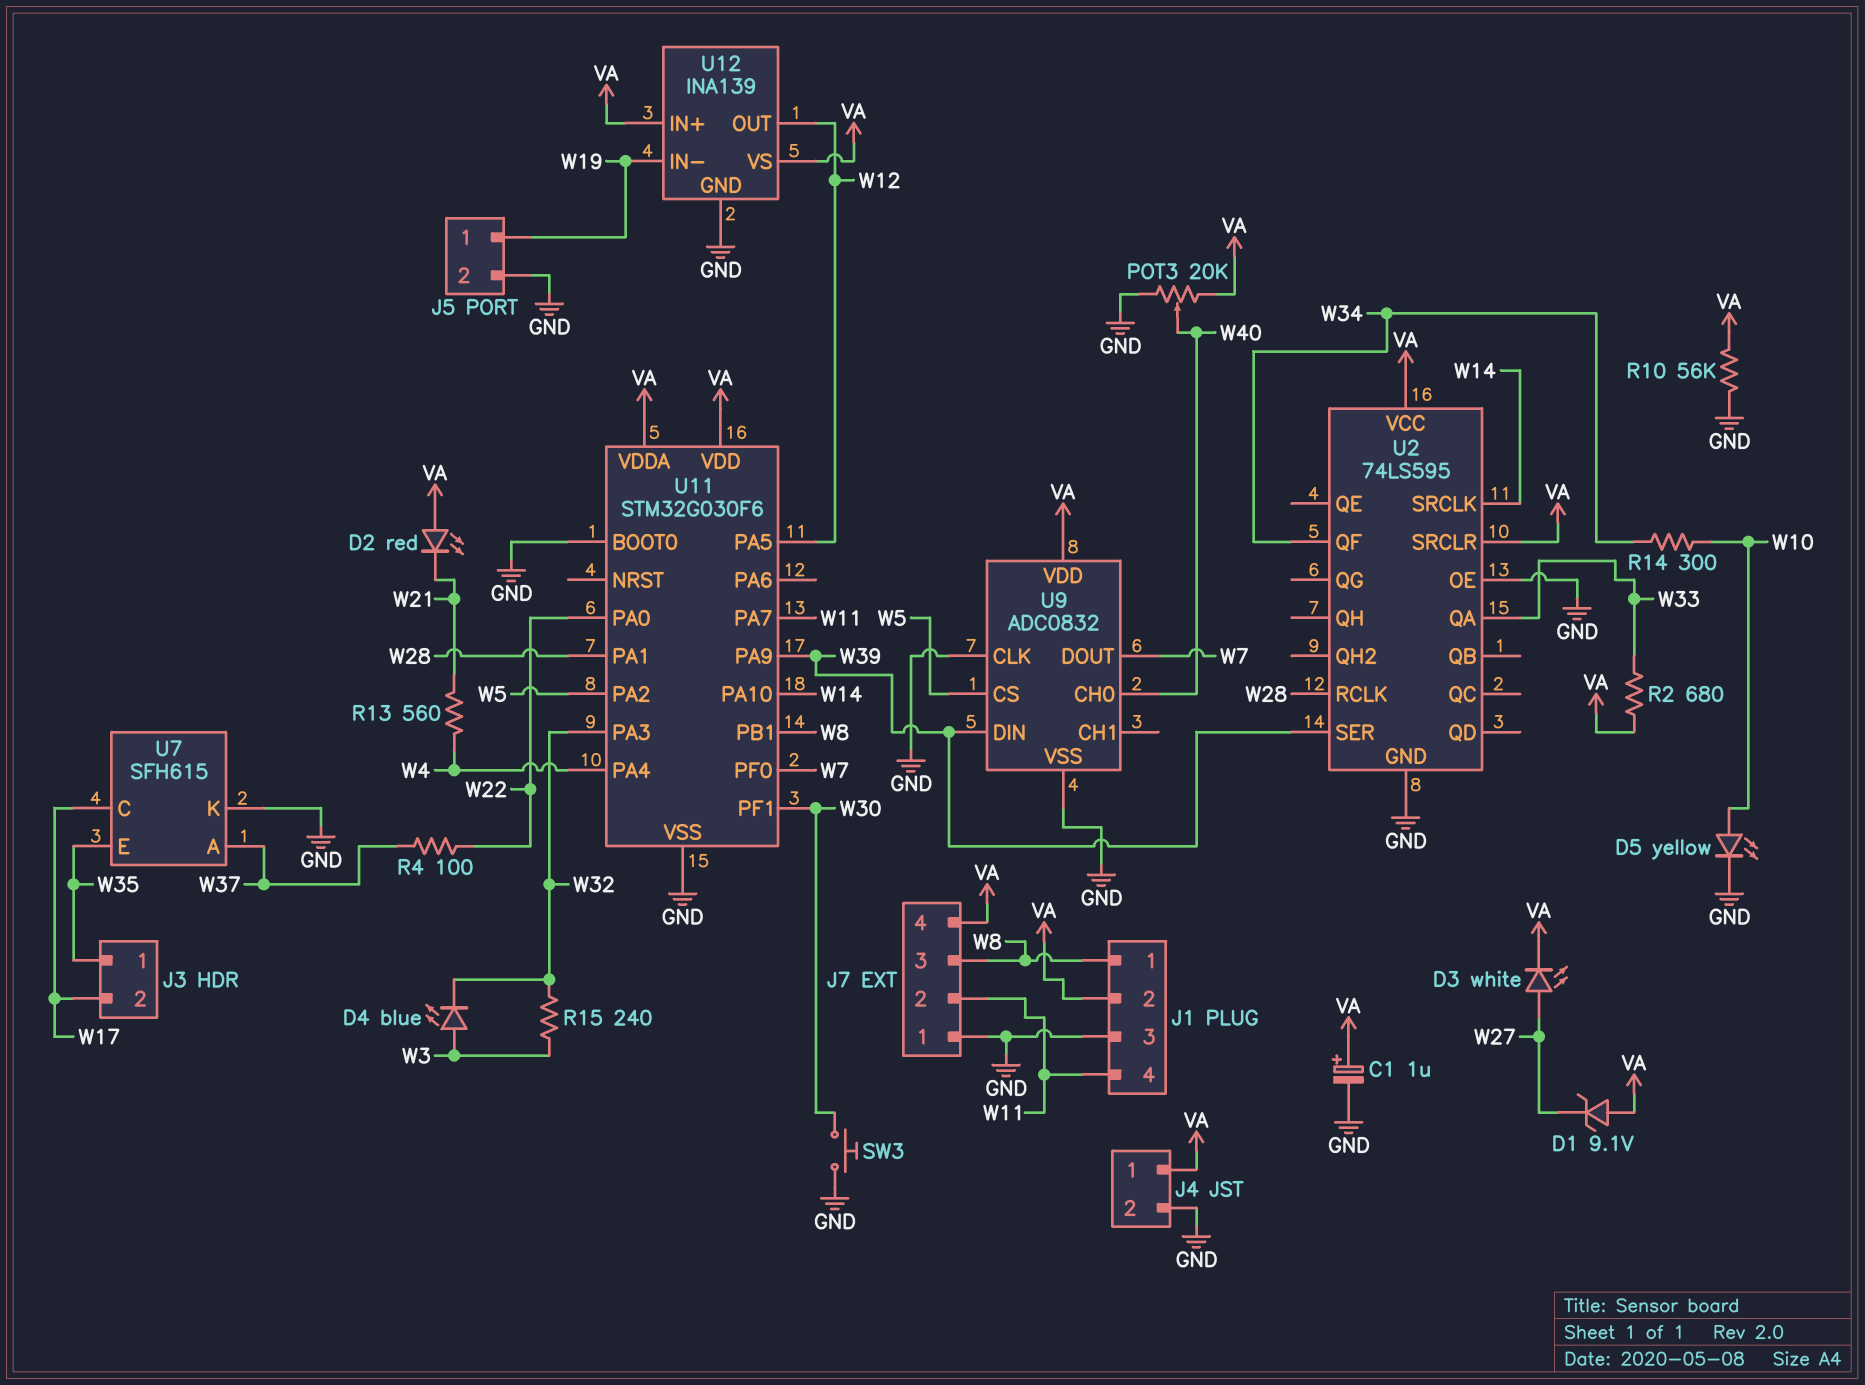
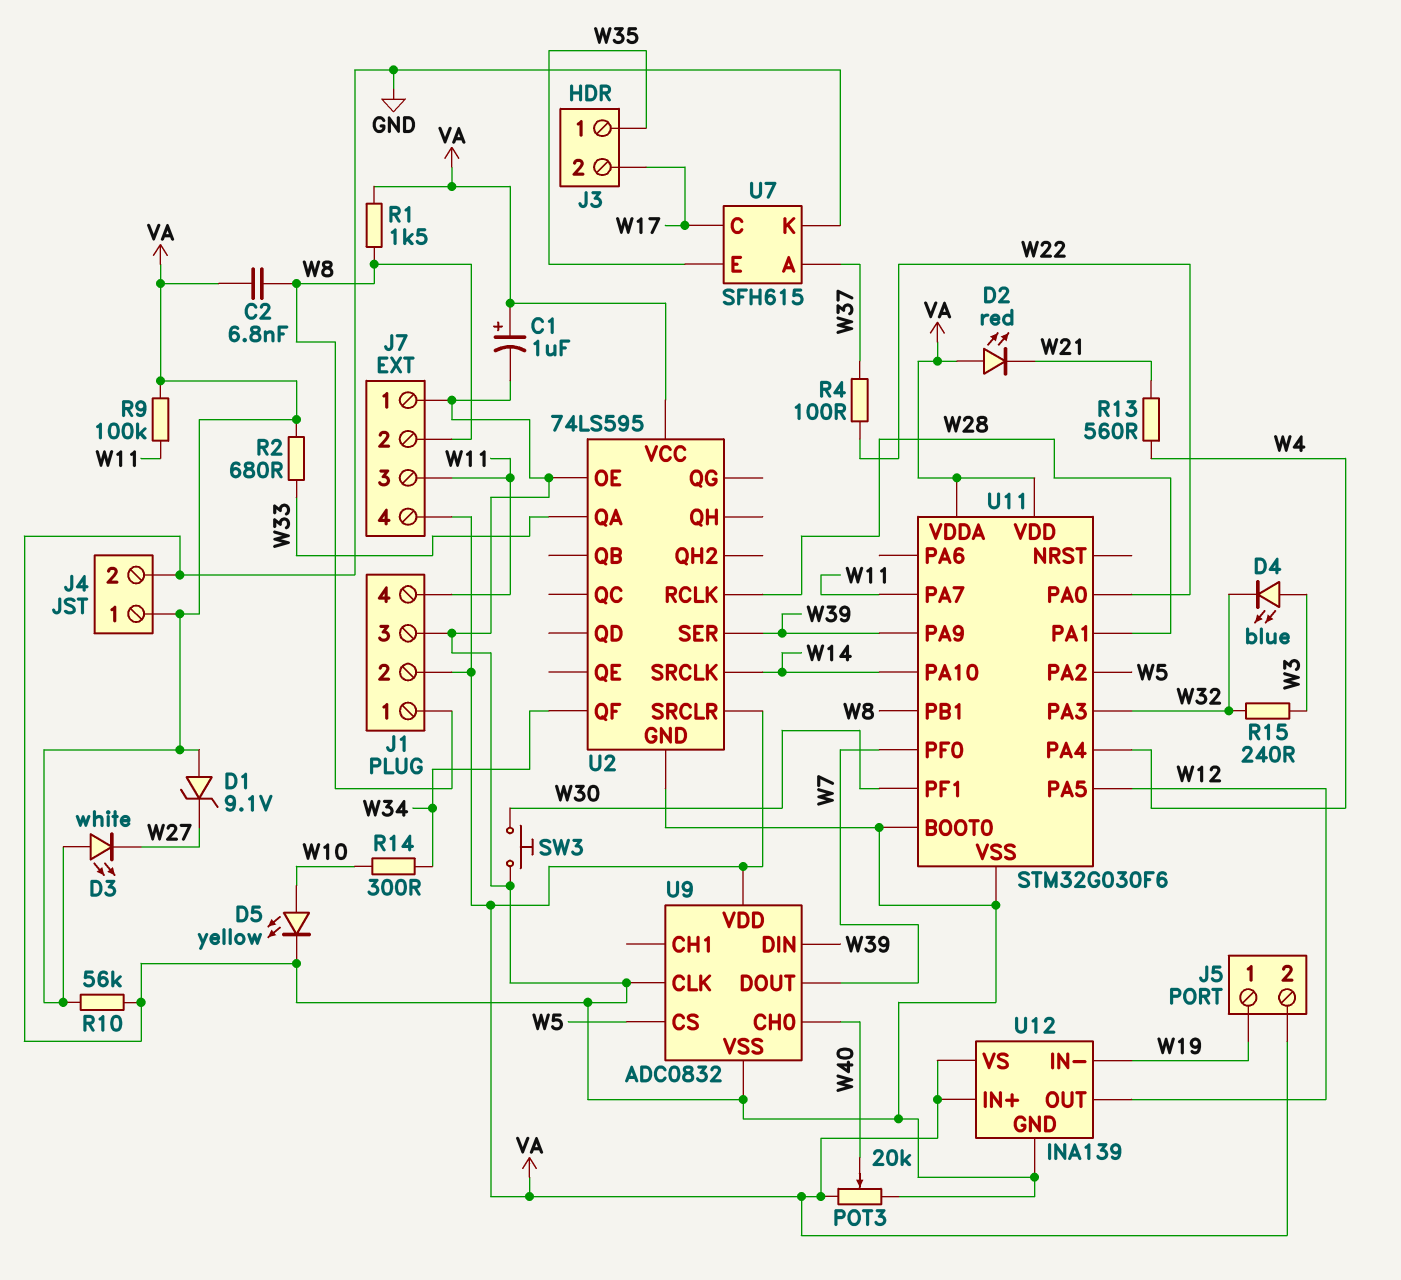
C2: none -> 6.8nF (VA, W8)
D3: LED white (A W27, K VA) -> LED white (A VA, K W27)
J5 pin 2: GND -> VA
J7 pin 2: W11 -> W8
J7 pin 3: W8 -> W11
R1: none -> 1.5k (VA, W8)
R9: none -> 100k (VA, W11)

